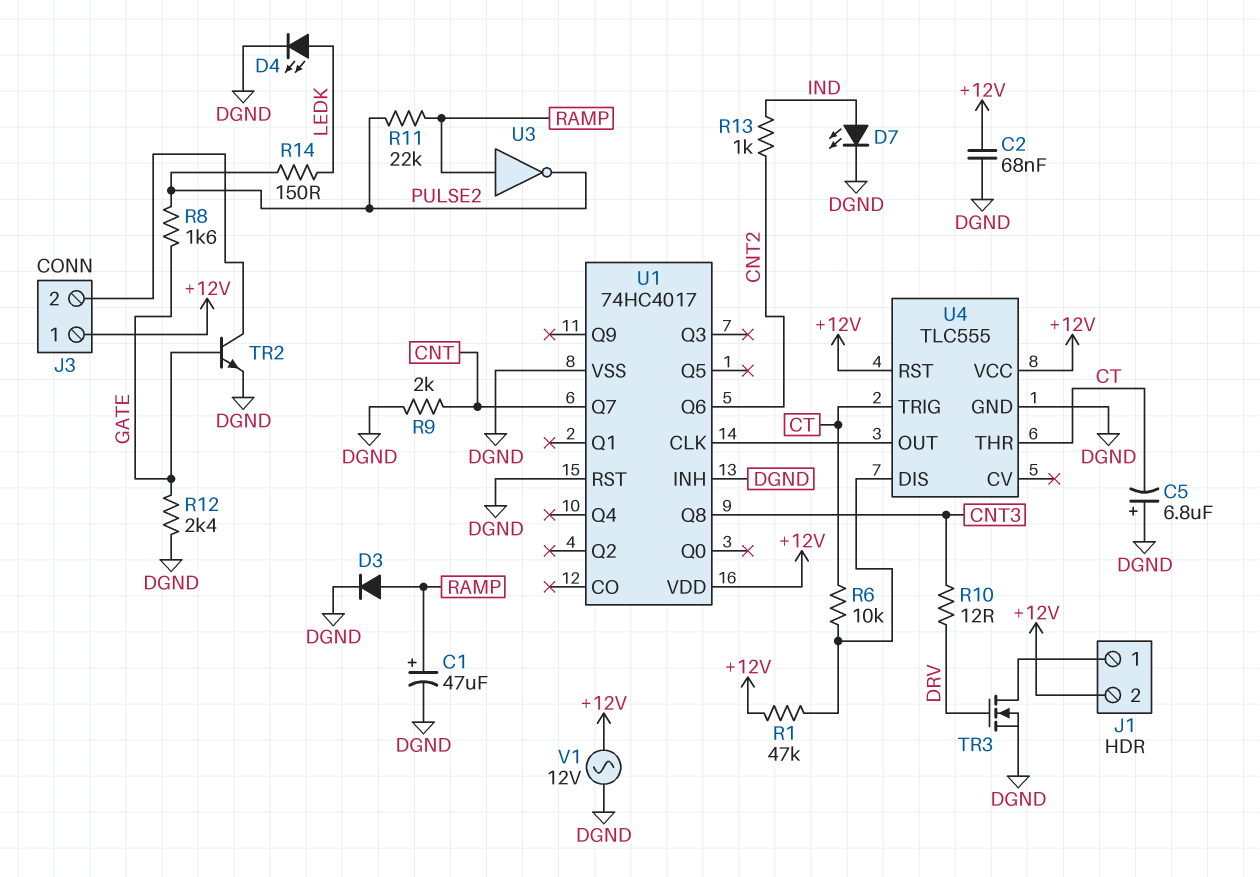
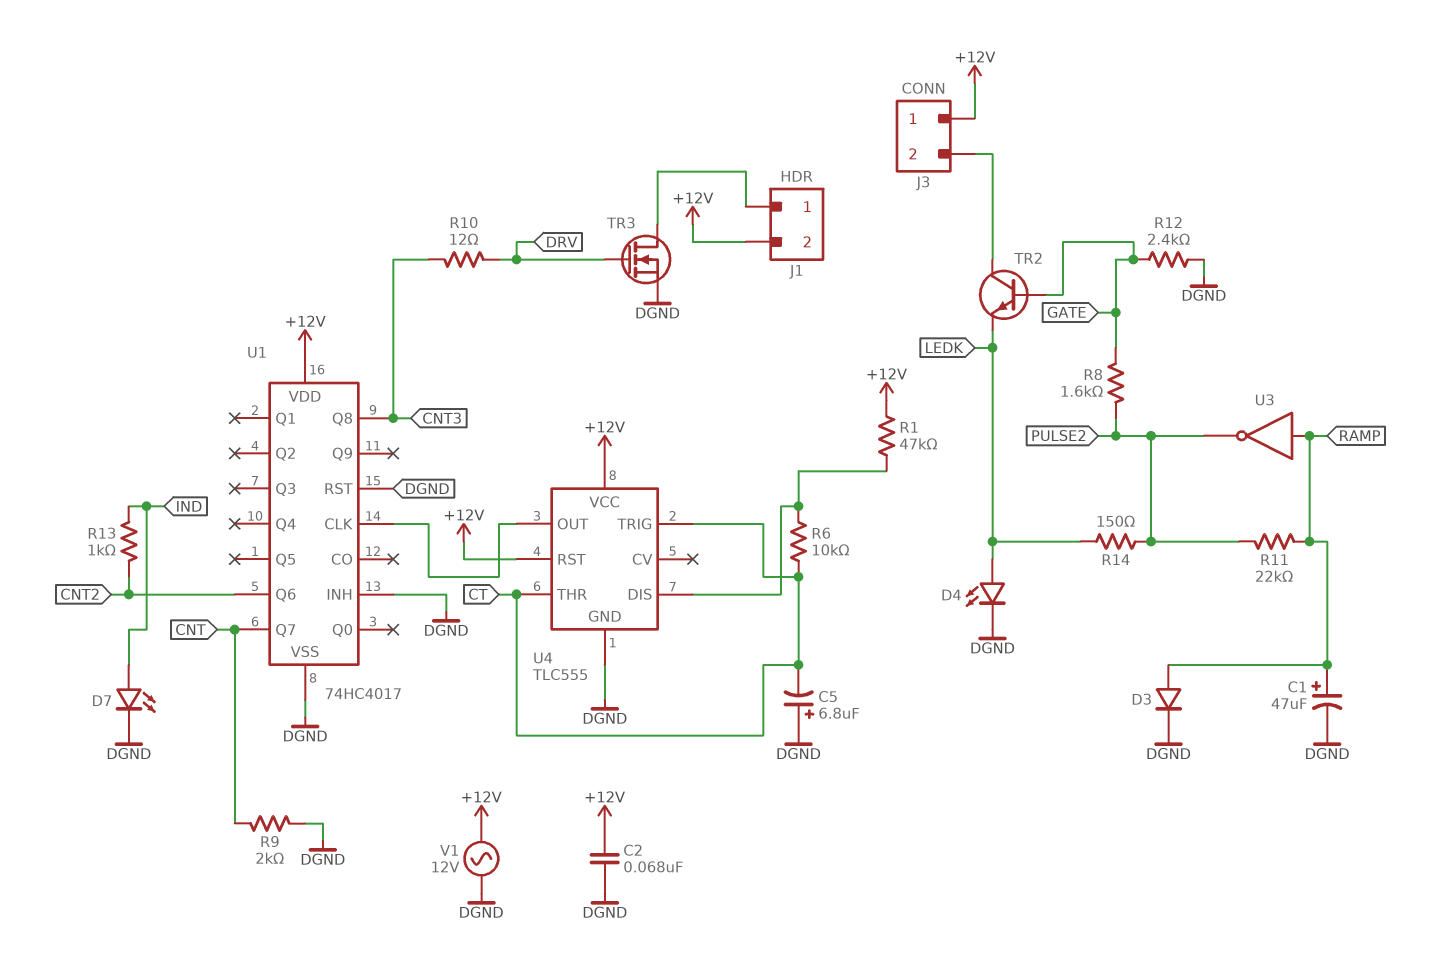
TR2: NPN (B GATE, C J3/2, E DGND) -> NPN (B GATE, C J3/2, E LEDK)

